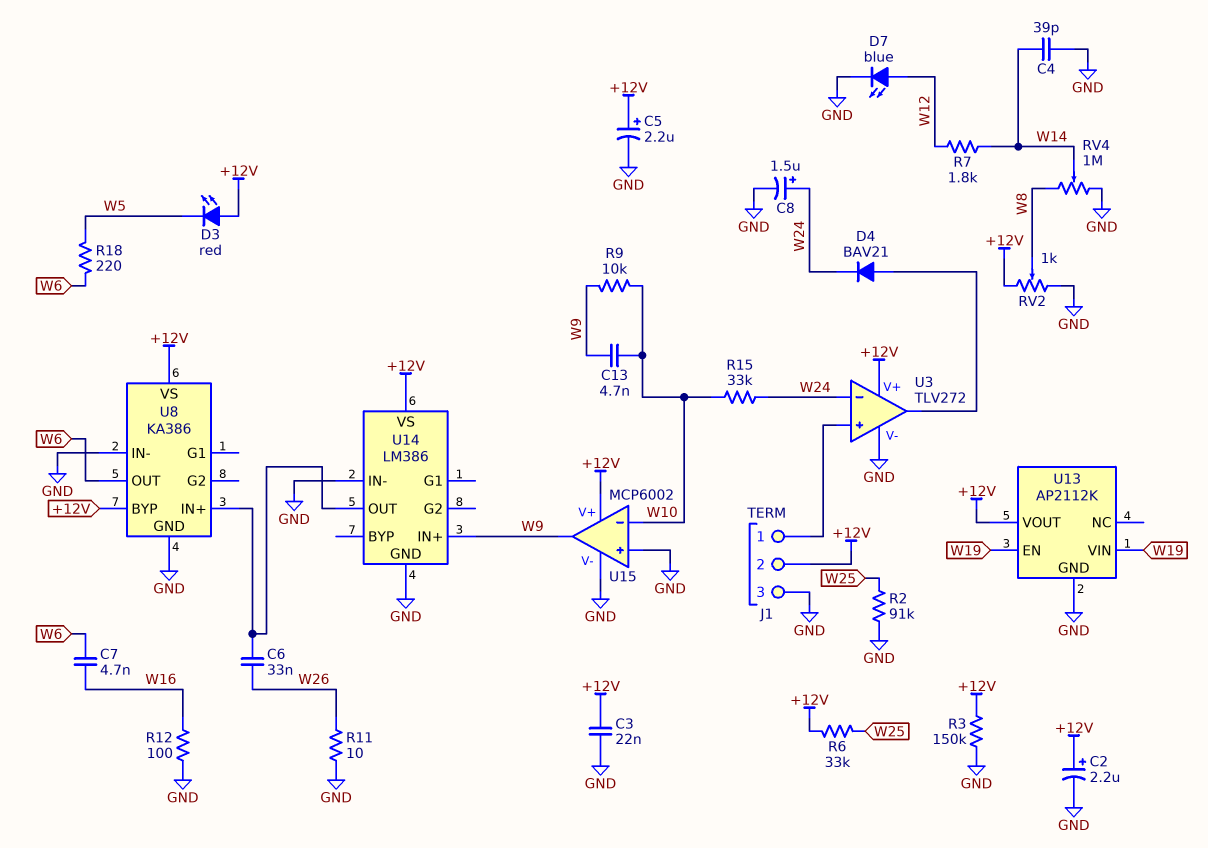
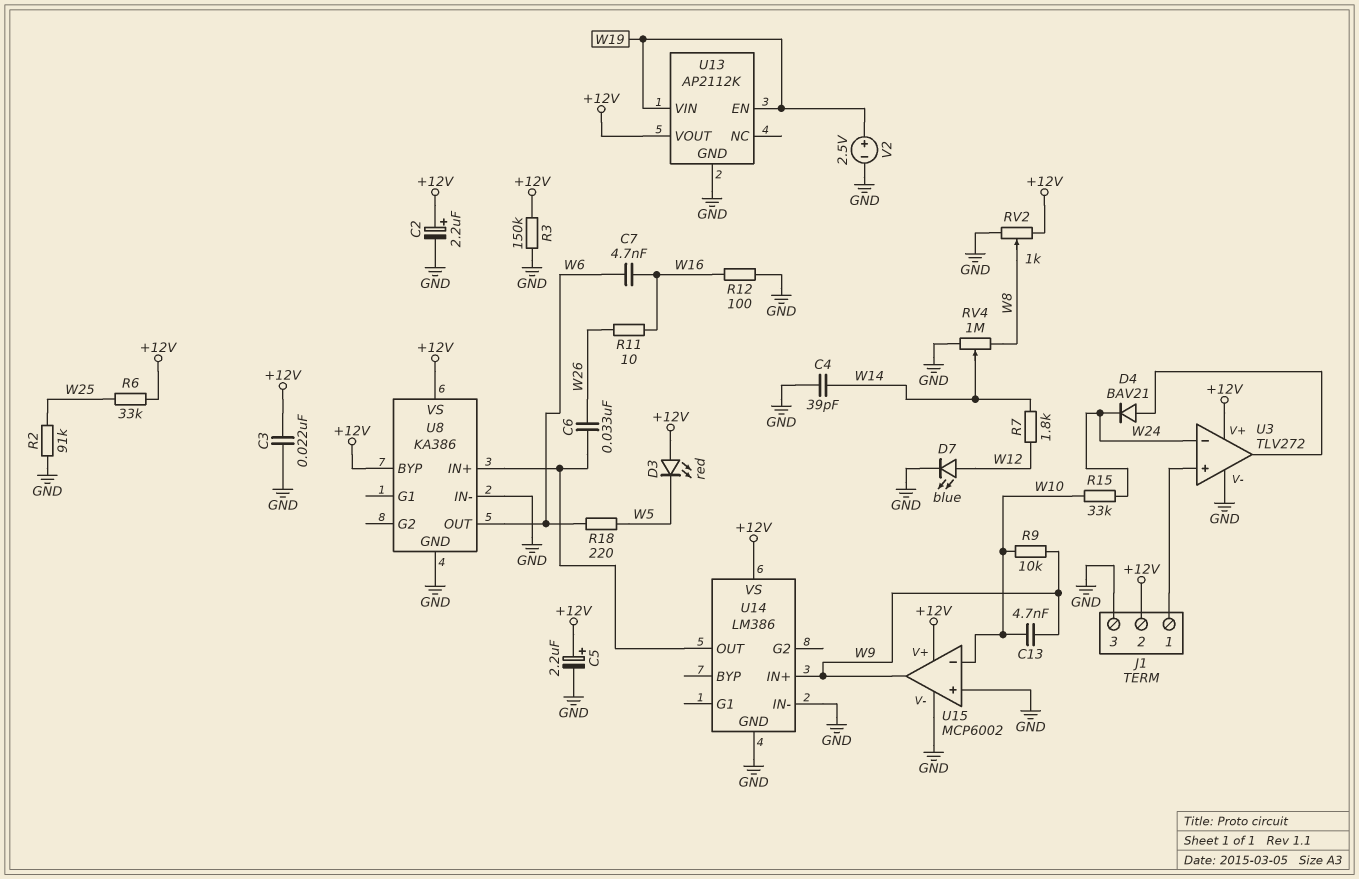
C8: 1.5uF (plus W24, minus GND) -> none
R11: 10 (GND, W26) -> 10 (W16, W26)
V2: none -> 2.5V (plus W19, minus GND)

